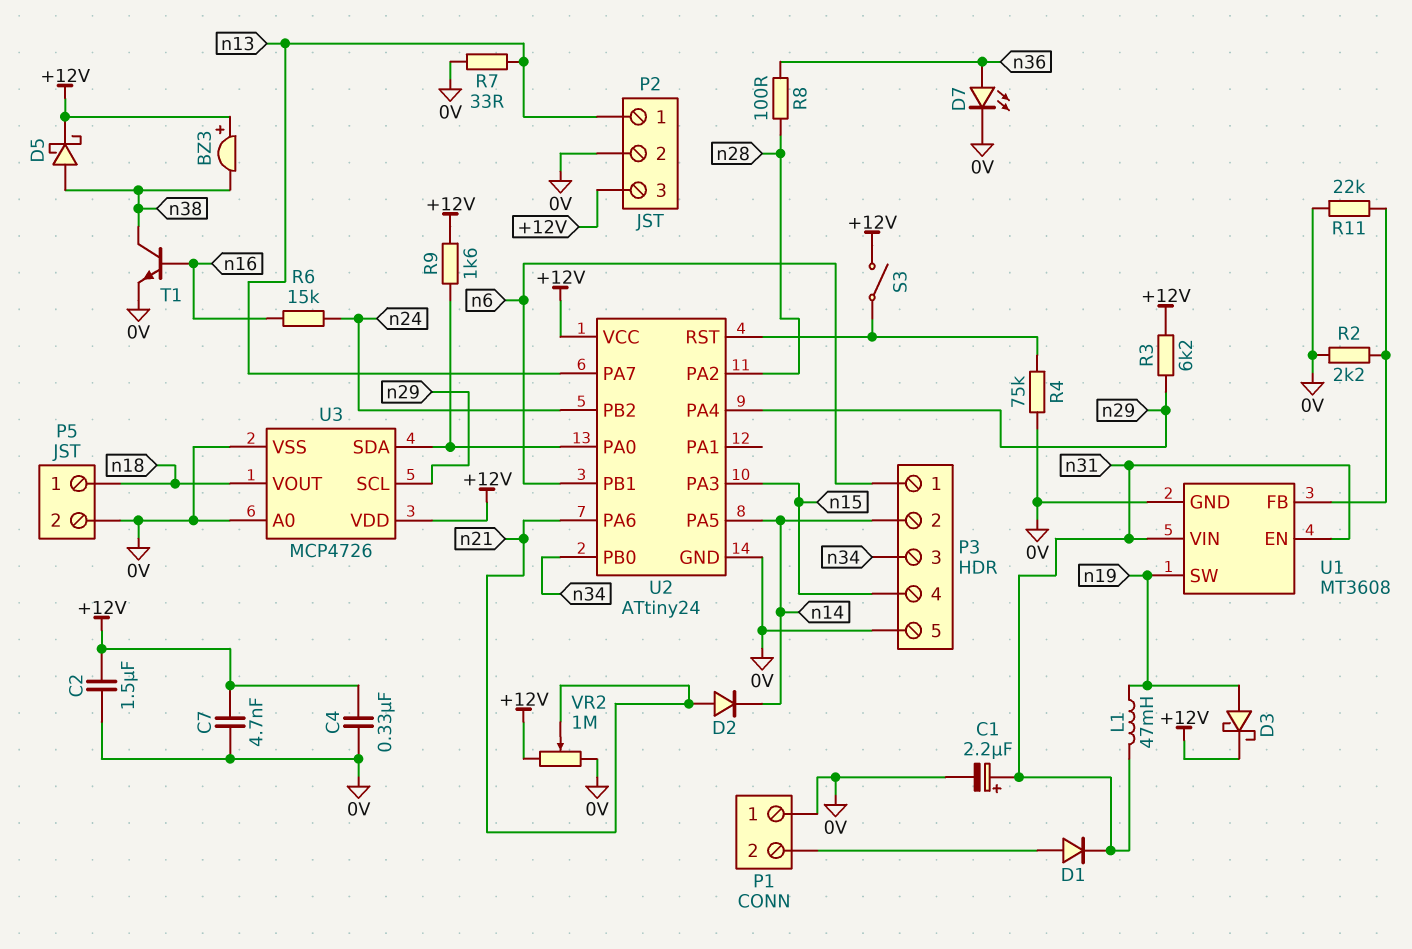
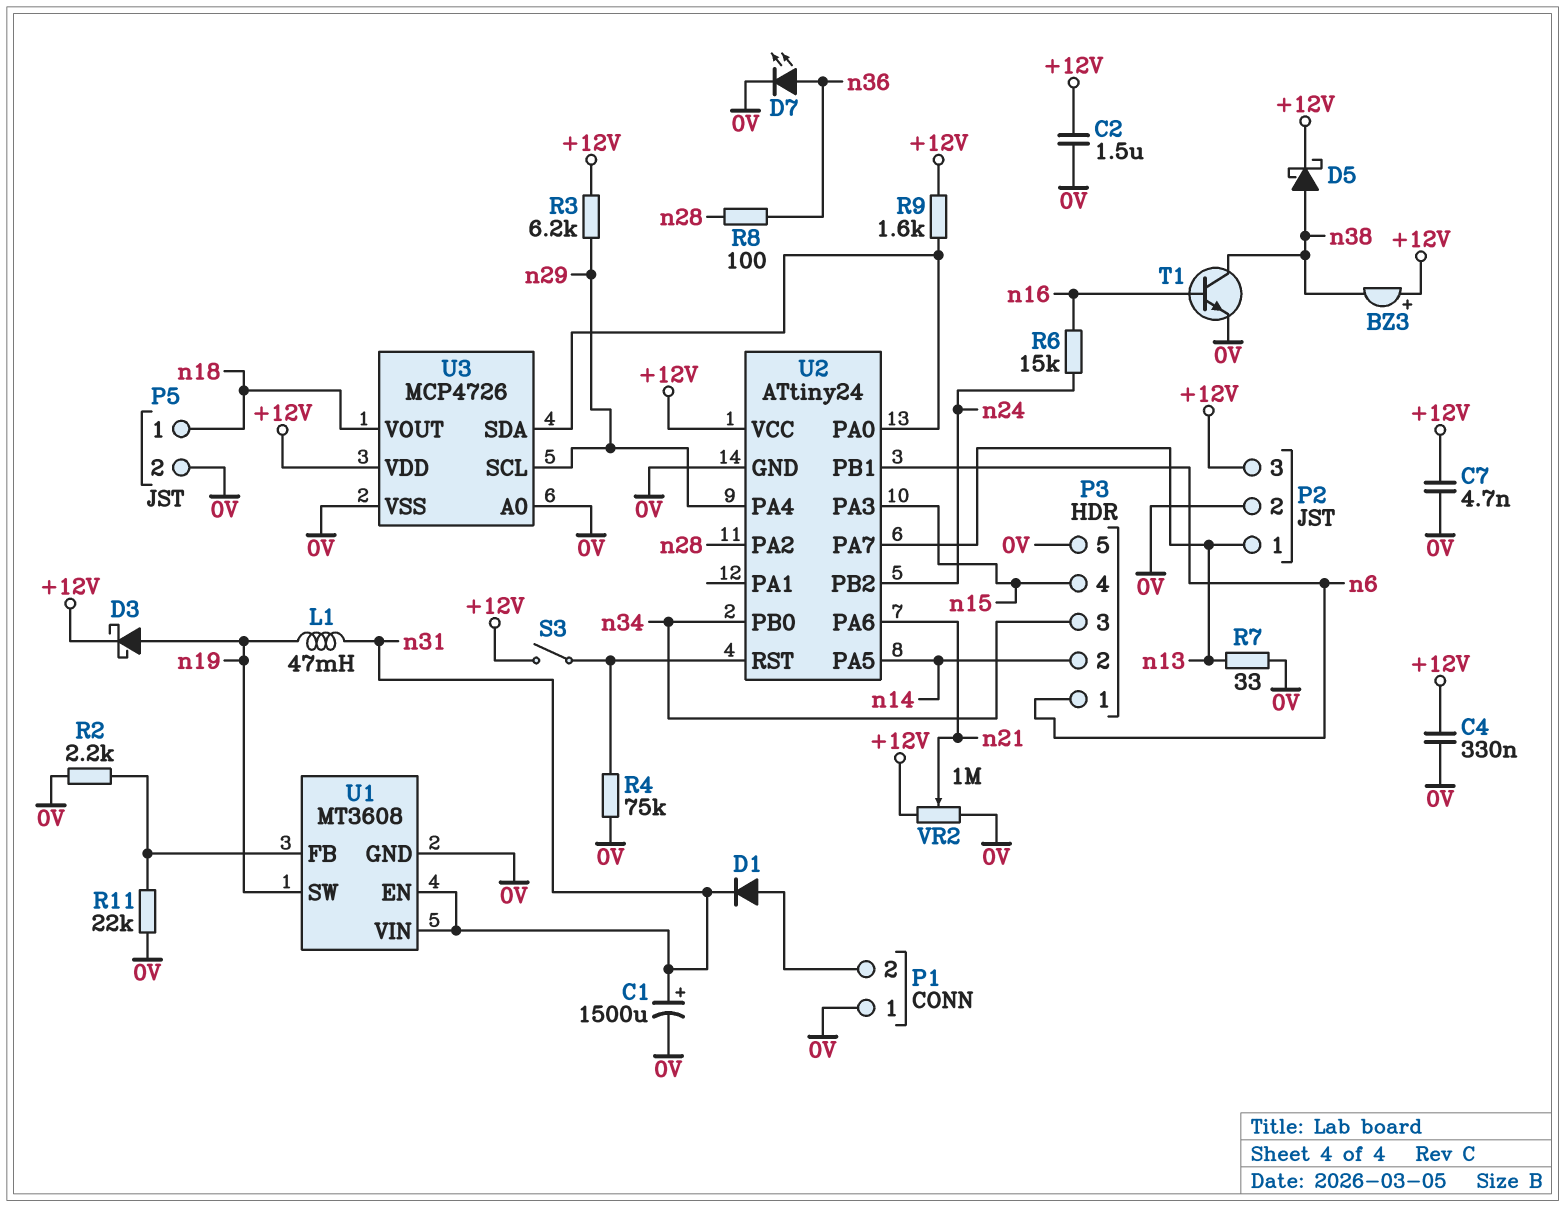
C1: 2.2uF (plus n31, minus 0V) -> 1500uF (plus n31, minus 0V)
D2: diode (A n21, K n14) -> none

